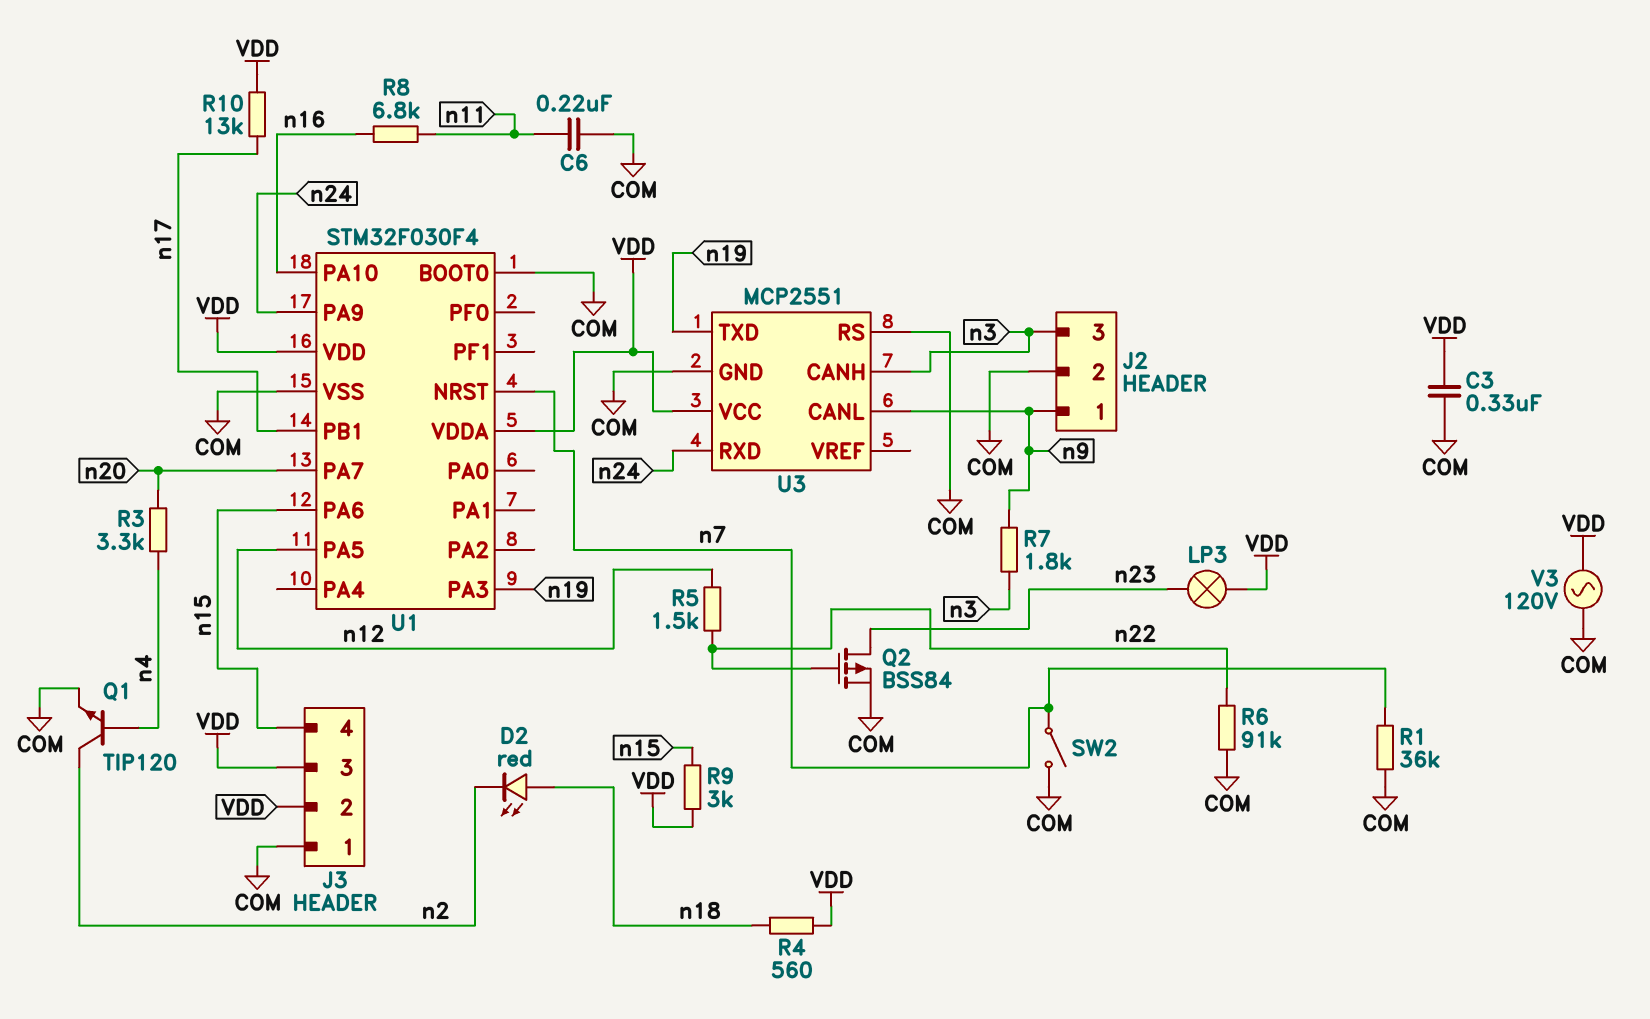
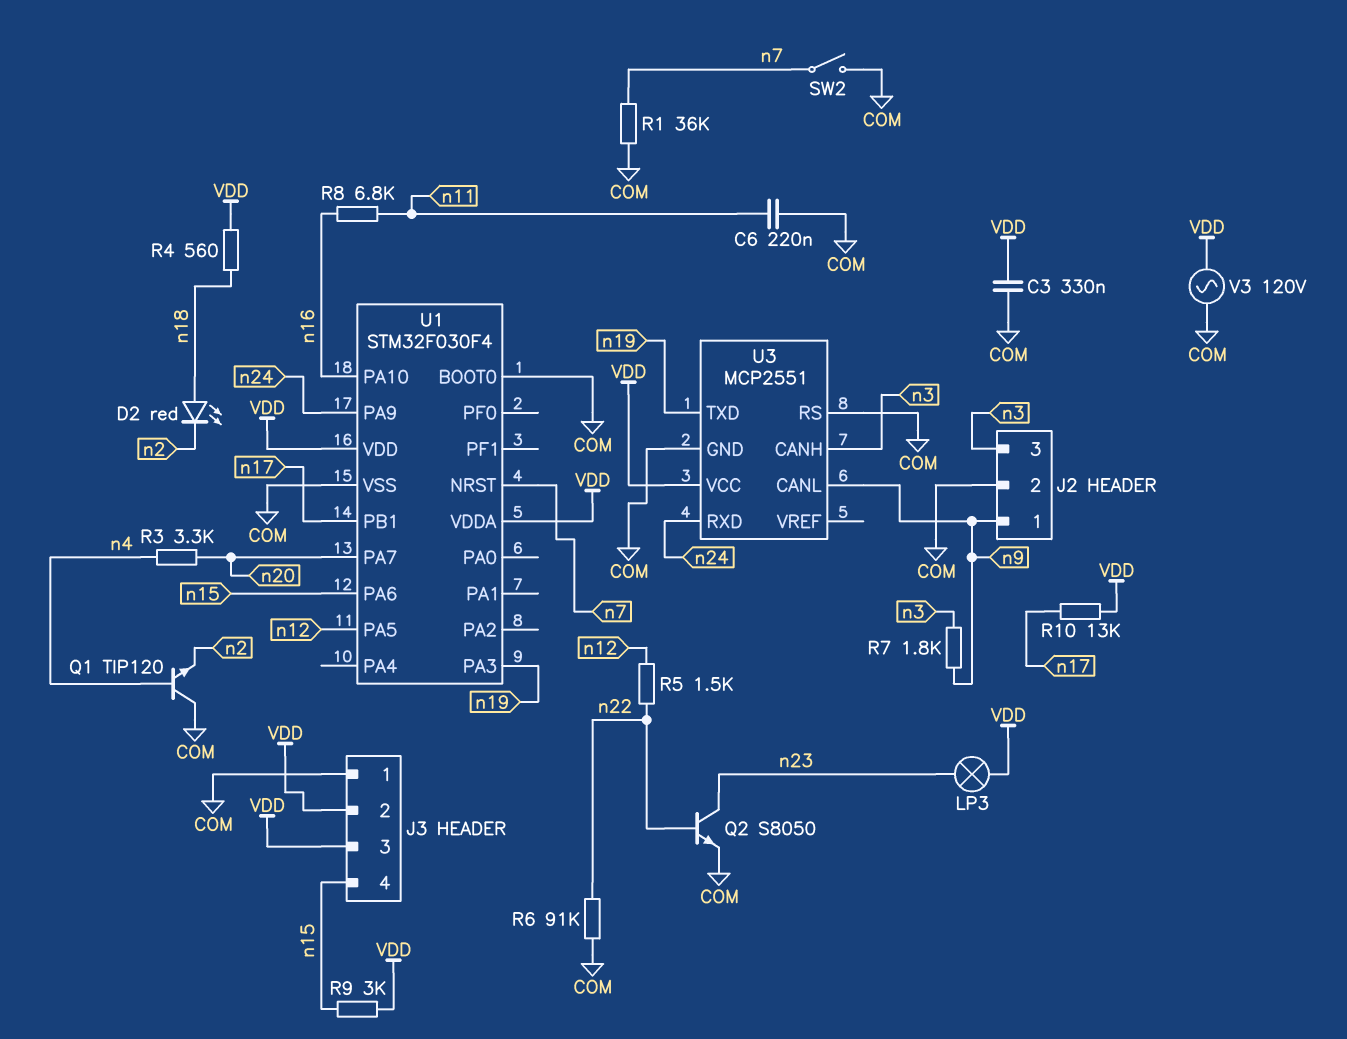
Q1: NPN TIP120 (B n4, C n2, E COM) -> NPN TIP120 (B n4, C COM, E n2)
Q2: PMOS BSS84 (G n22, D n23, S COM) -> NPN S8050 (B n22, C n23, E COM)

